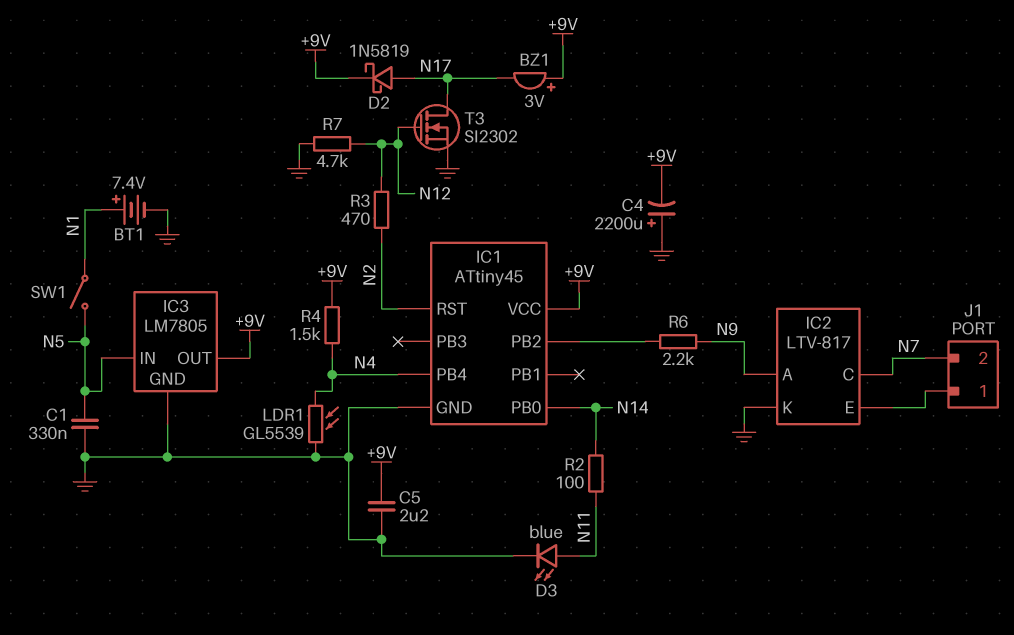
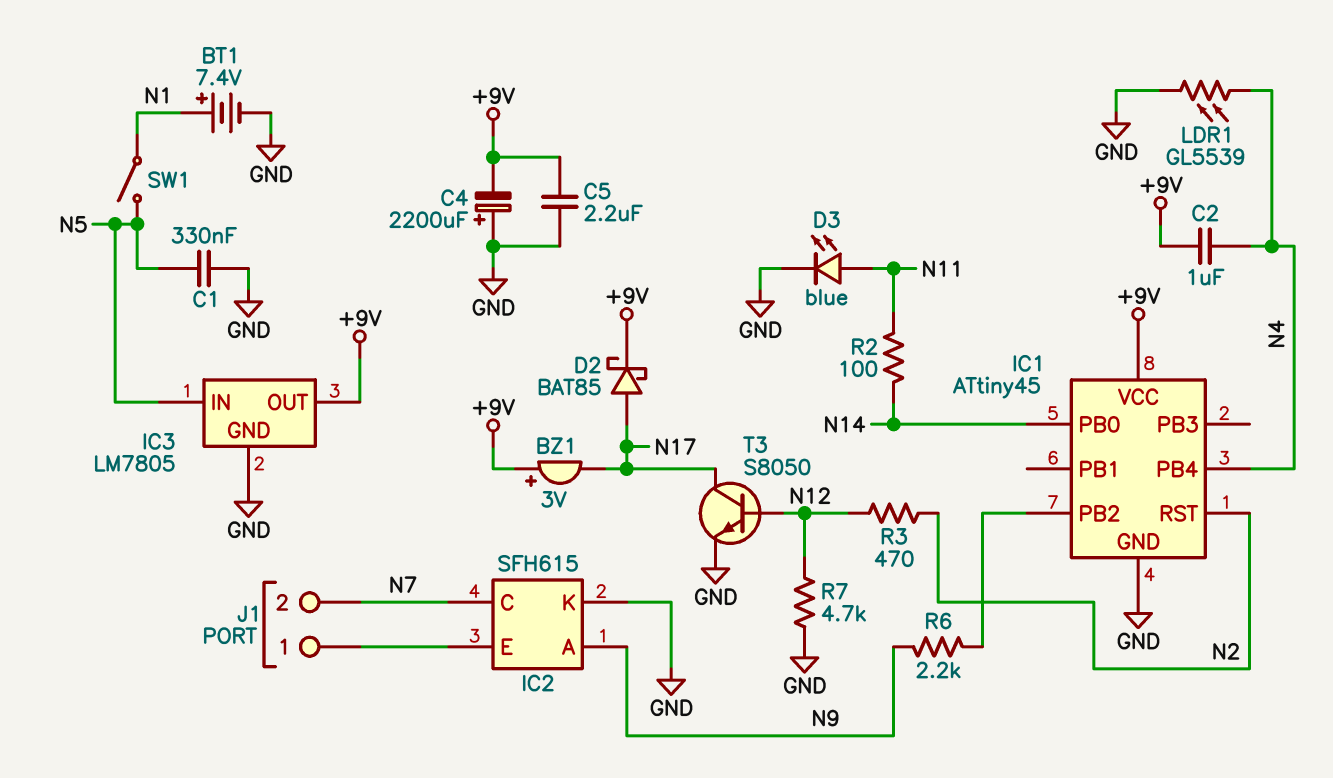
C2: none -> 1uF (+9V, N4)
D2: schottky 1N5819 (A N17, K +9V) -> schottky BAT85 (A N17, K +9V)
IC2: LTV-817 -> SFH615
R4: 1.5k (+9V, N4) -> none
T3: NMOS SI2302 (G N12, D N17, S GND) -> NPN S8050 (B N12, C N17, E GND)

